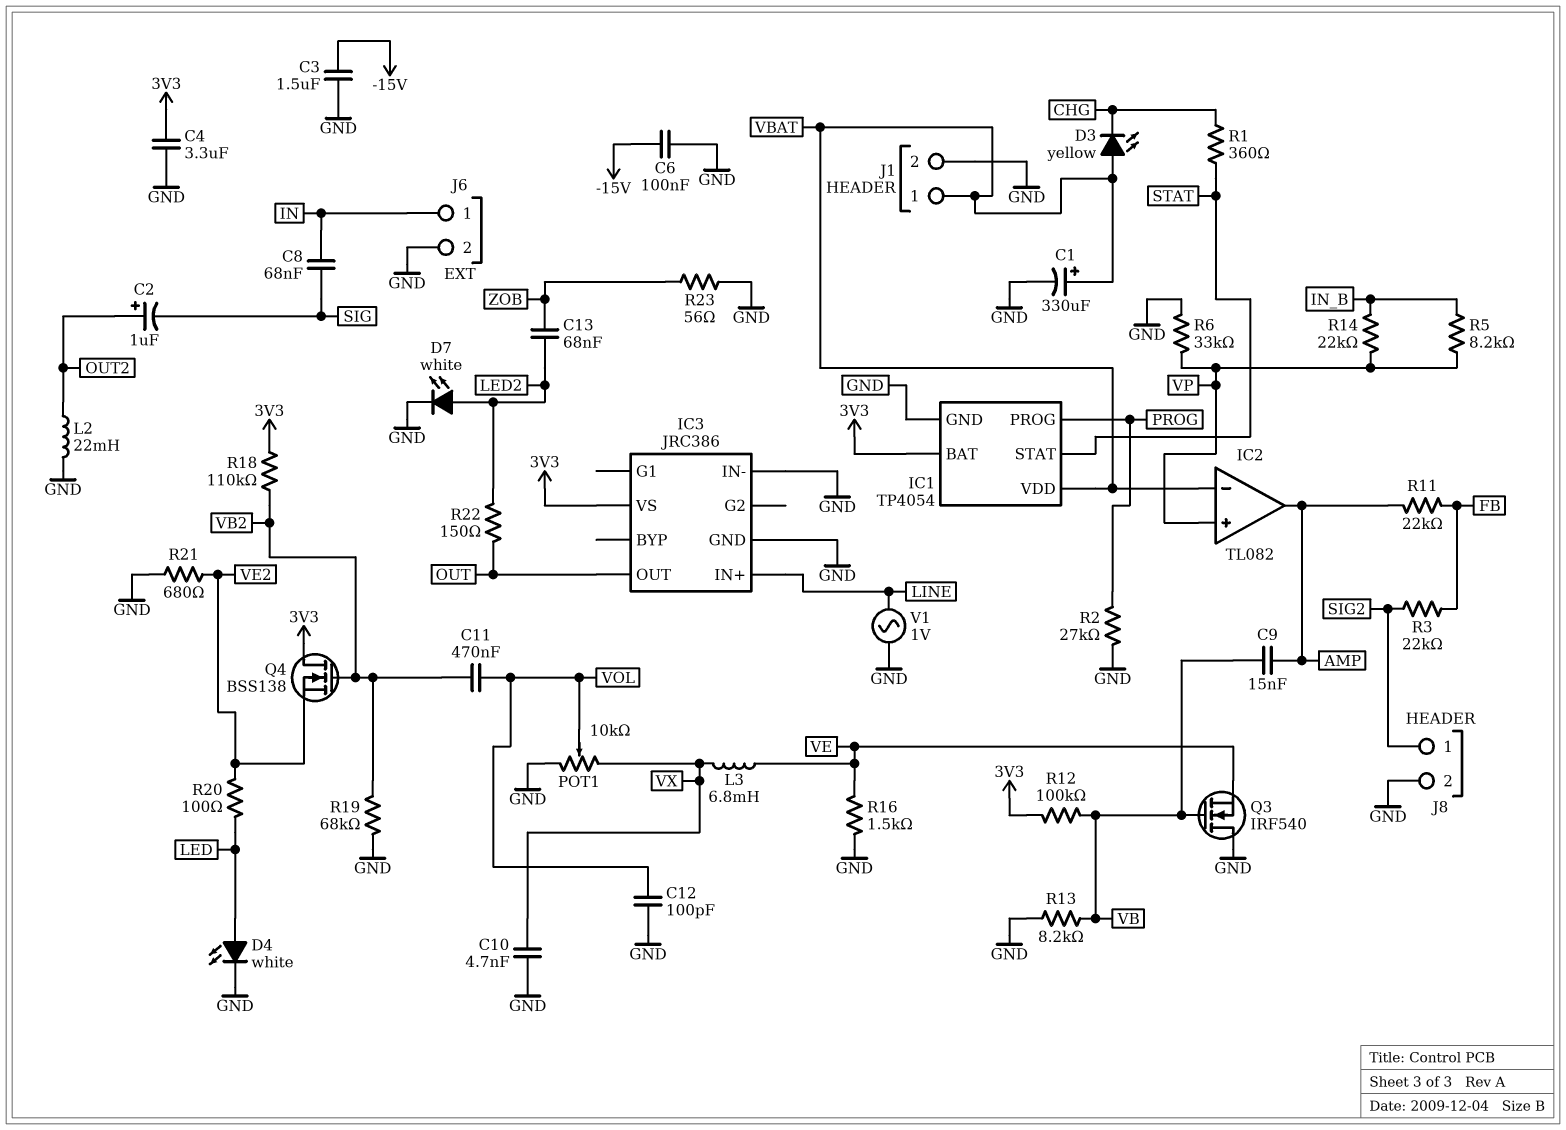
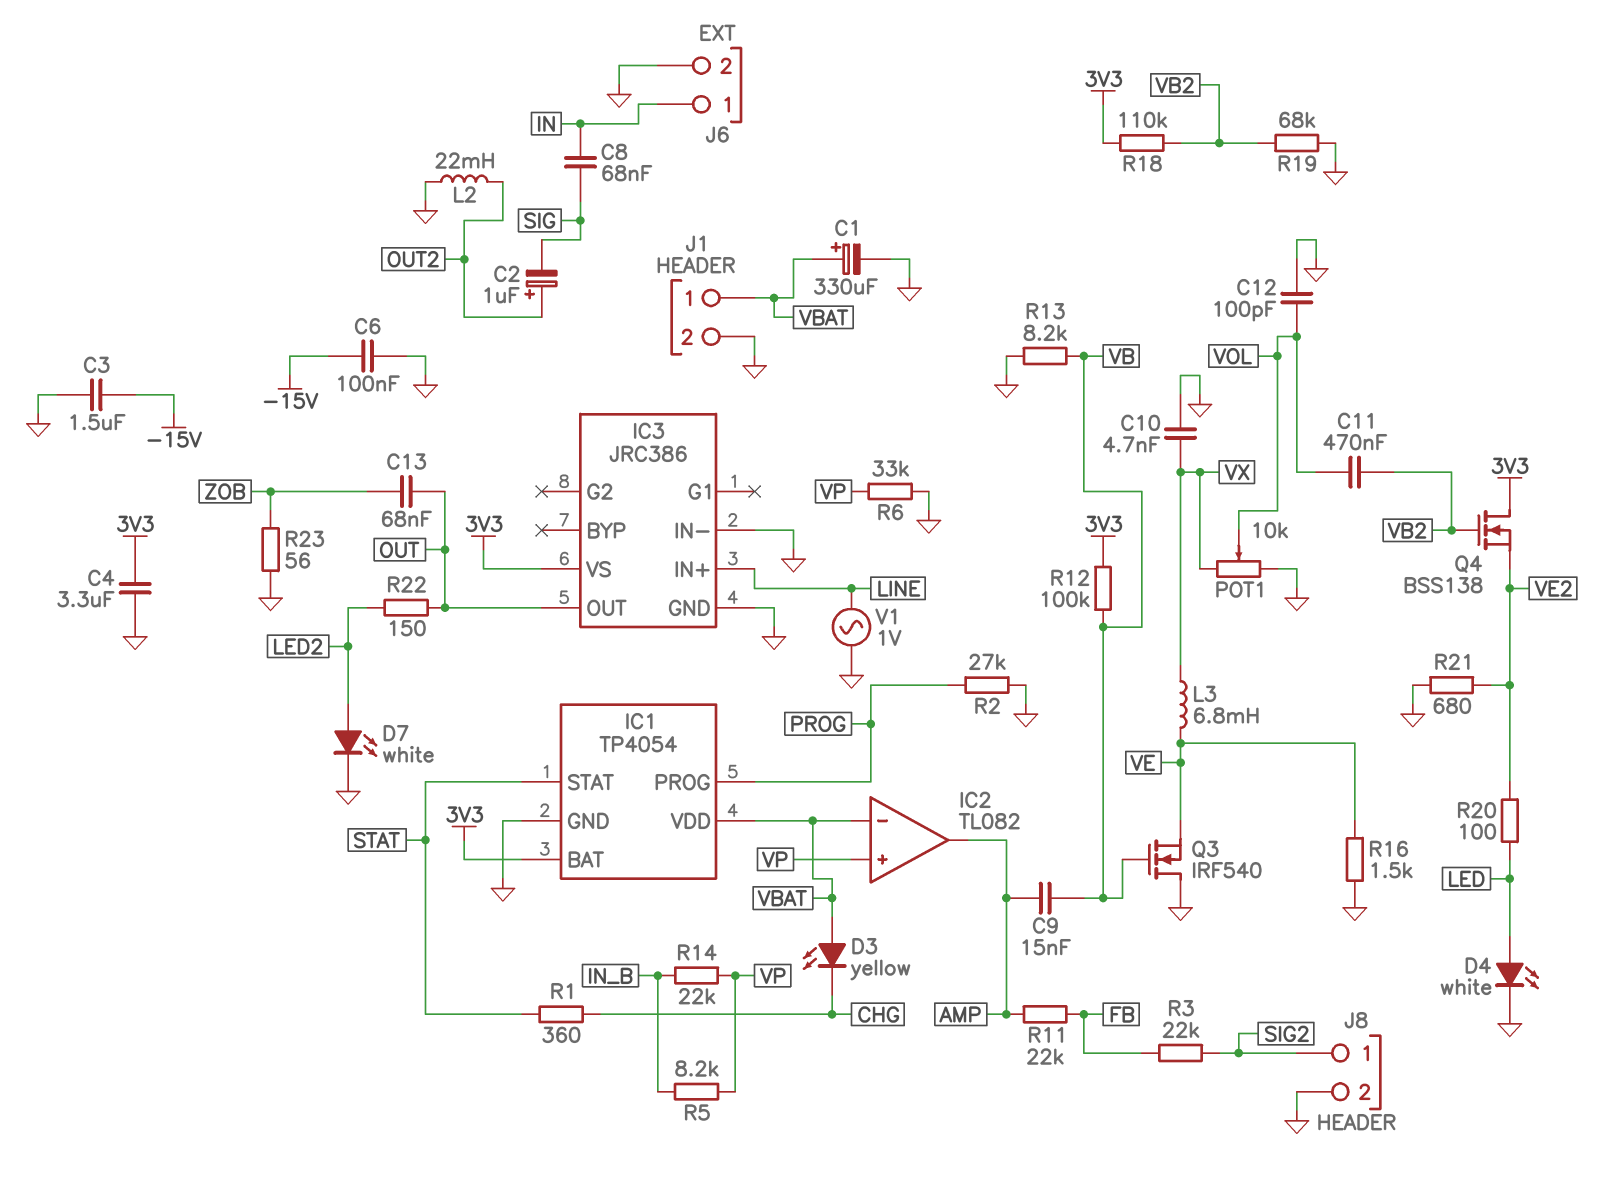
C13: 68nF (LED2, ZOB) -> 68nF (OUT, ZOB)

